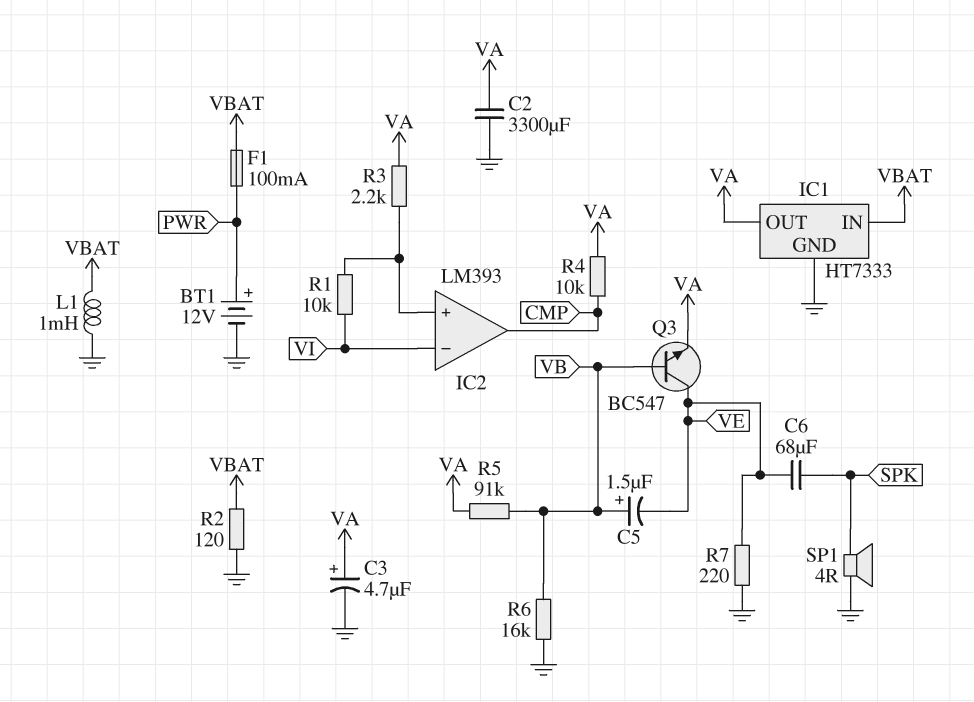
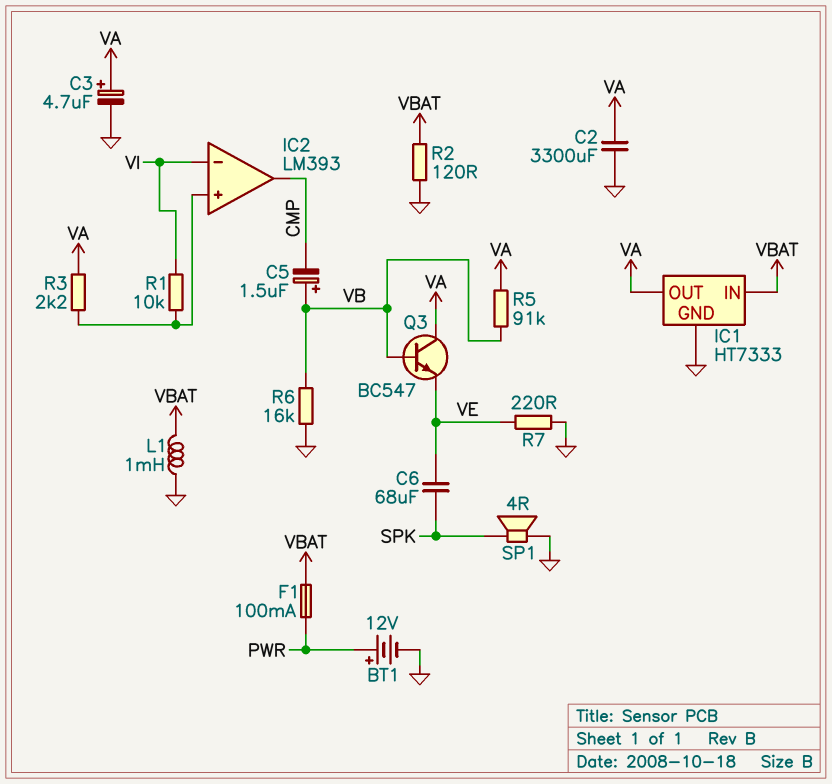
C5: 1.5uF (plus VB, minus VE) -> 1.5uF (plus VB, minus CMP)
Q3: NPN BC547 (B VB, C VE, E VA) -> NPN BC547 (B VB, C VA, E VE)
R4: 10k (CMP, VA) -> none

